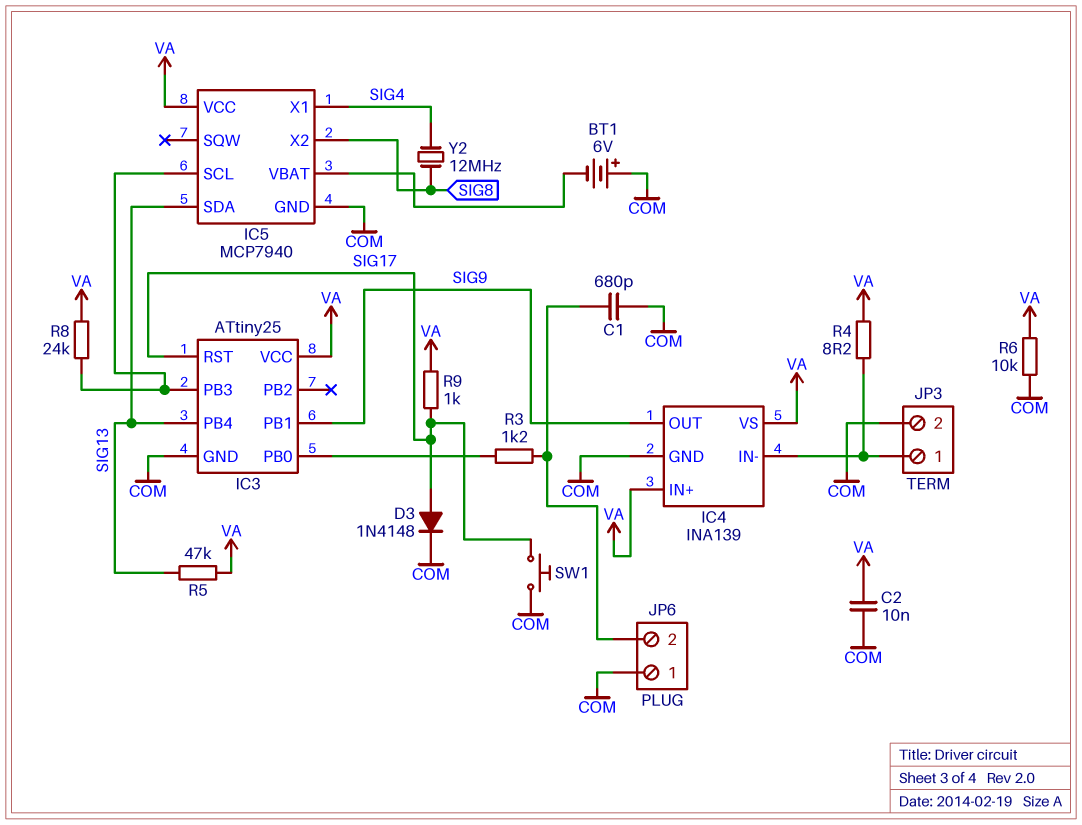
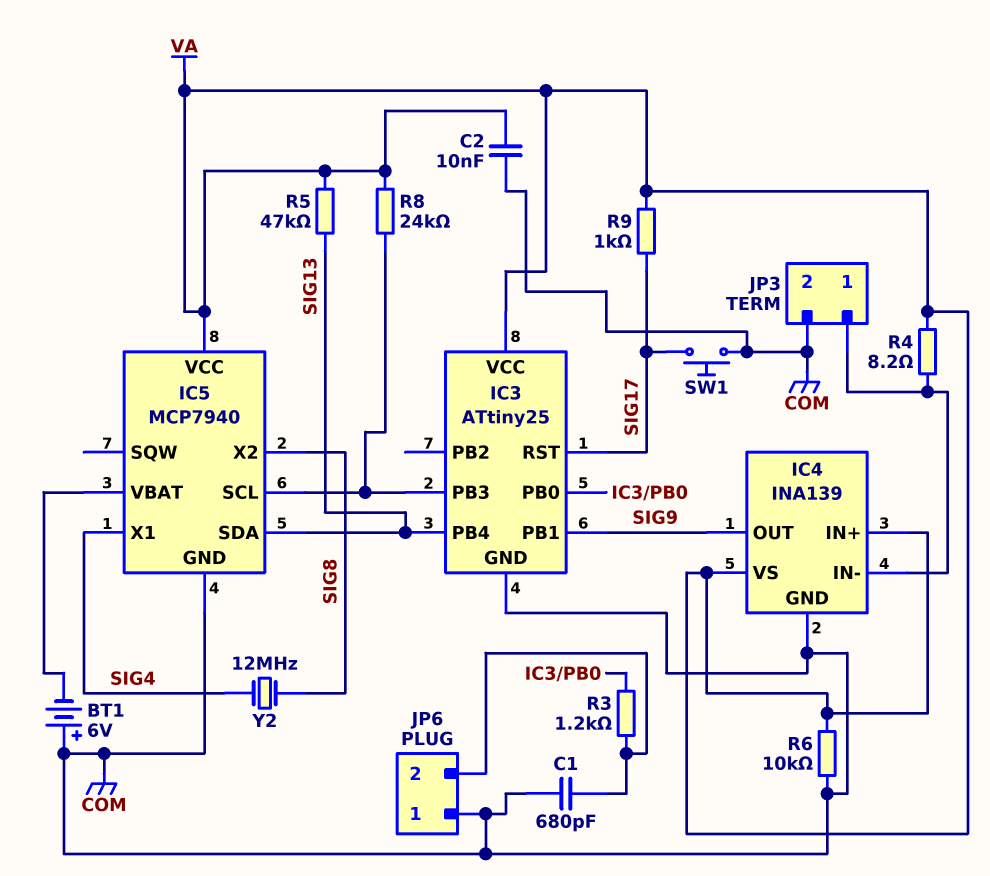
D3: diode 1N4148 (A SIG17, K COM) -> none

